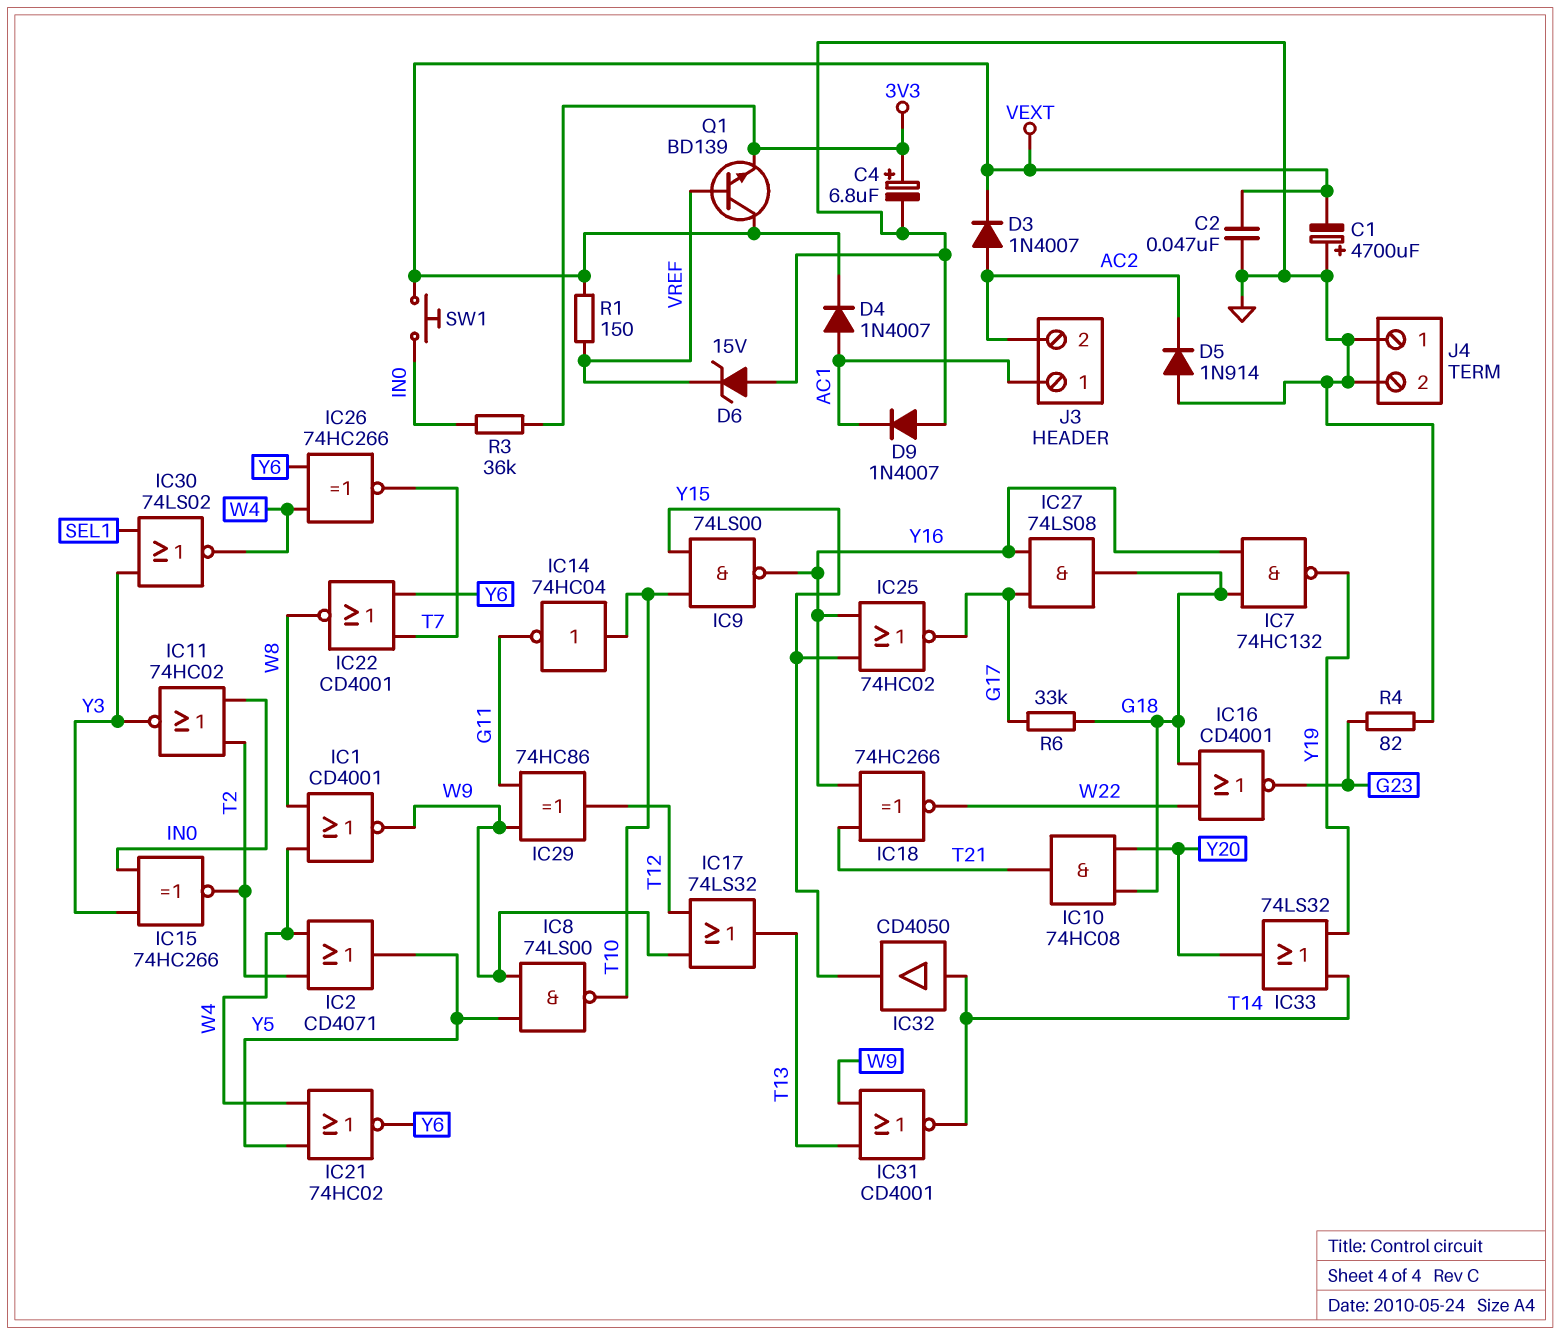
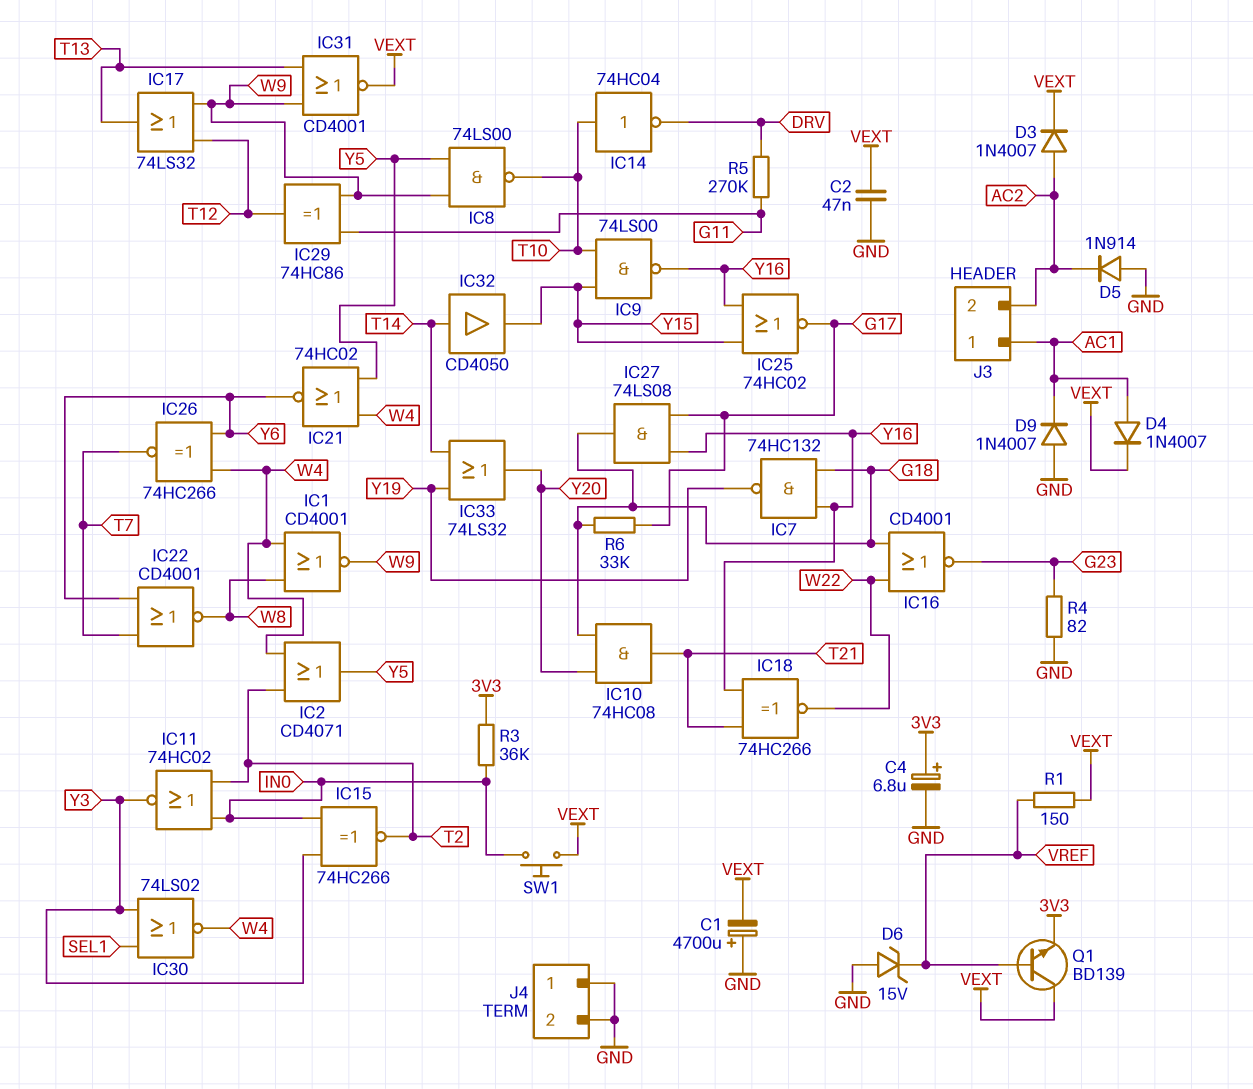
IC14: NOT 74HC04 (in T10, out G11) -> NOT 74HC04 (in T10, out DRV)
IC31: NOR CD4001 (in T13, in W9, out T14) -> NOR CD4001 (in T13, in W9, out VEXT)
R5: none -> 270k (DRV, G11)

